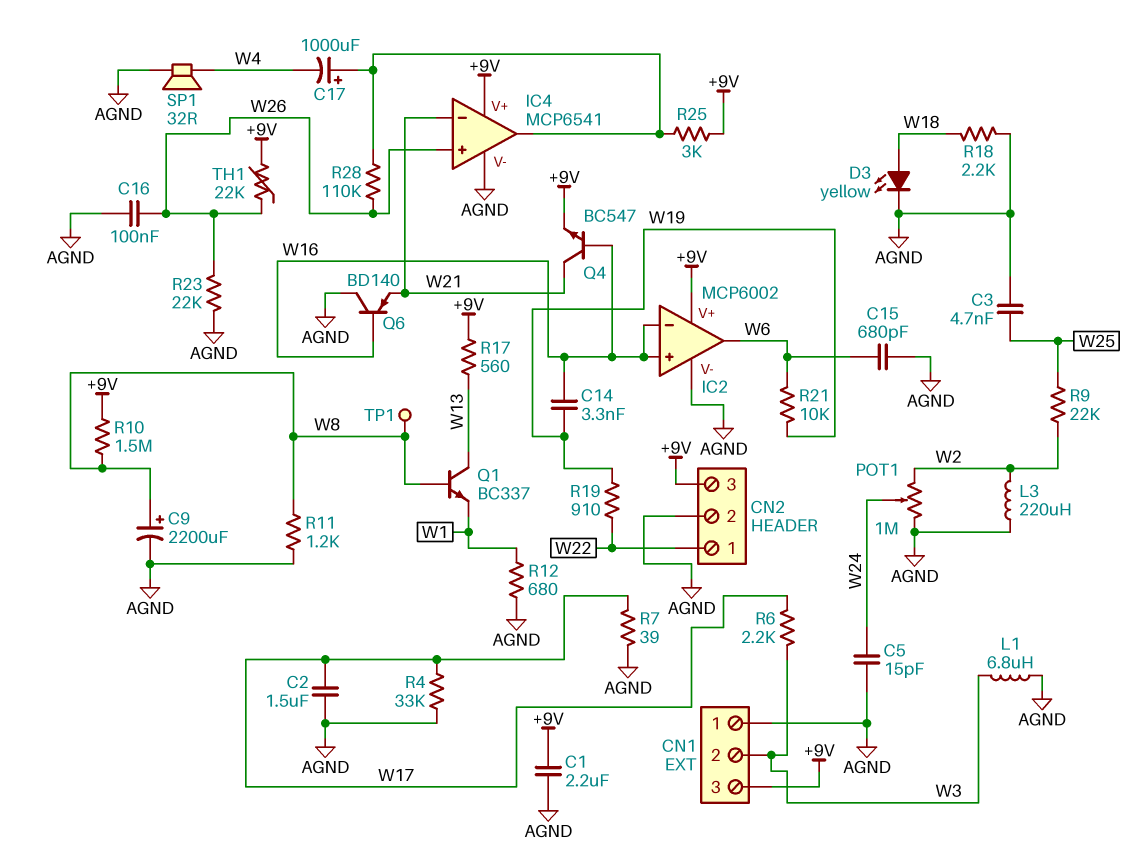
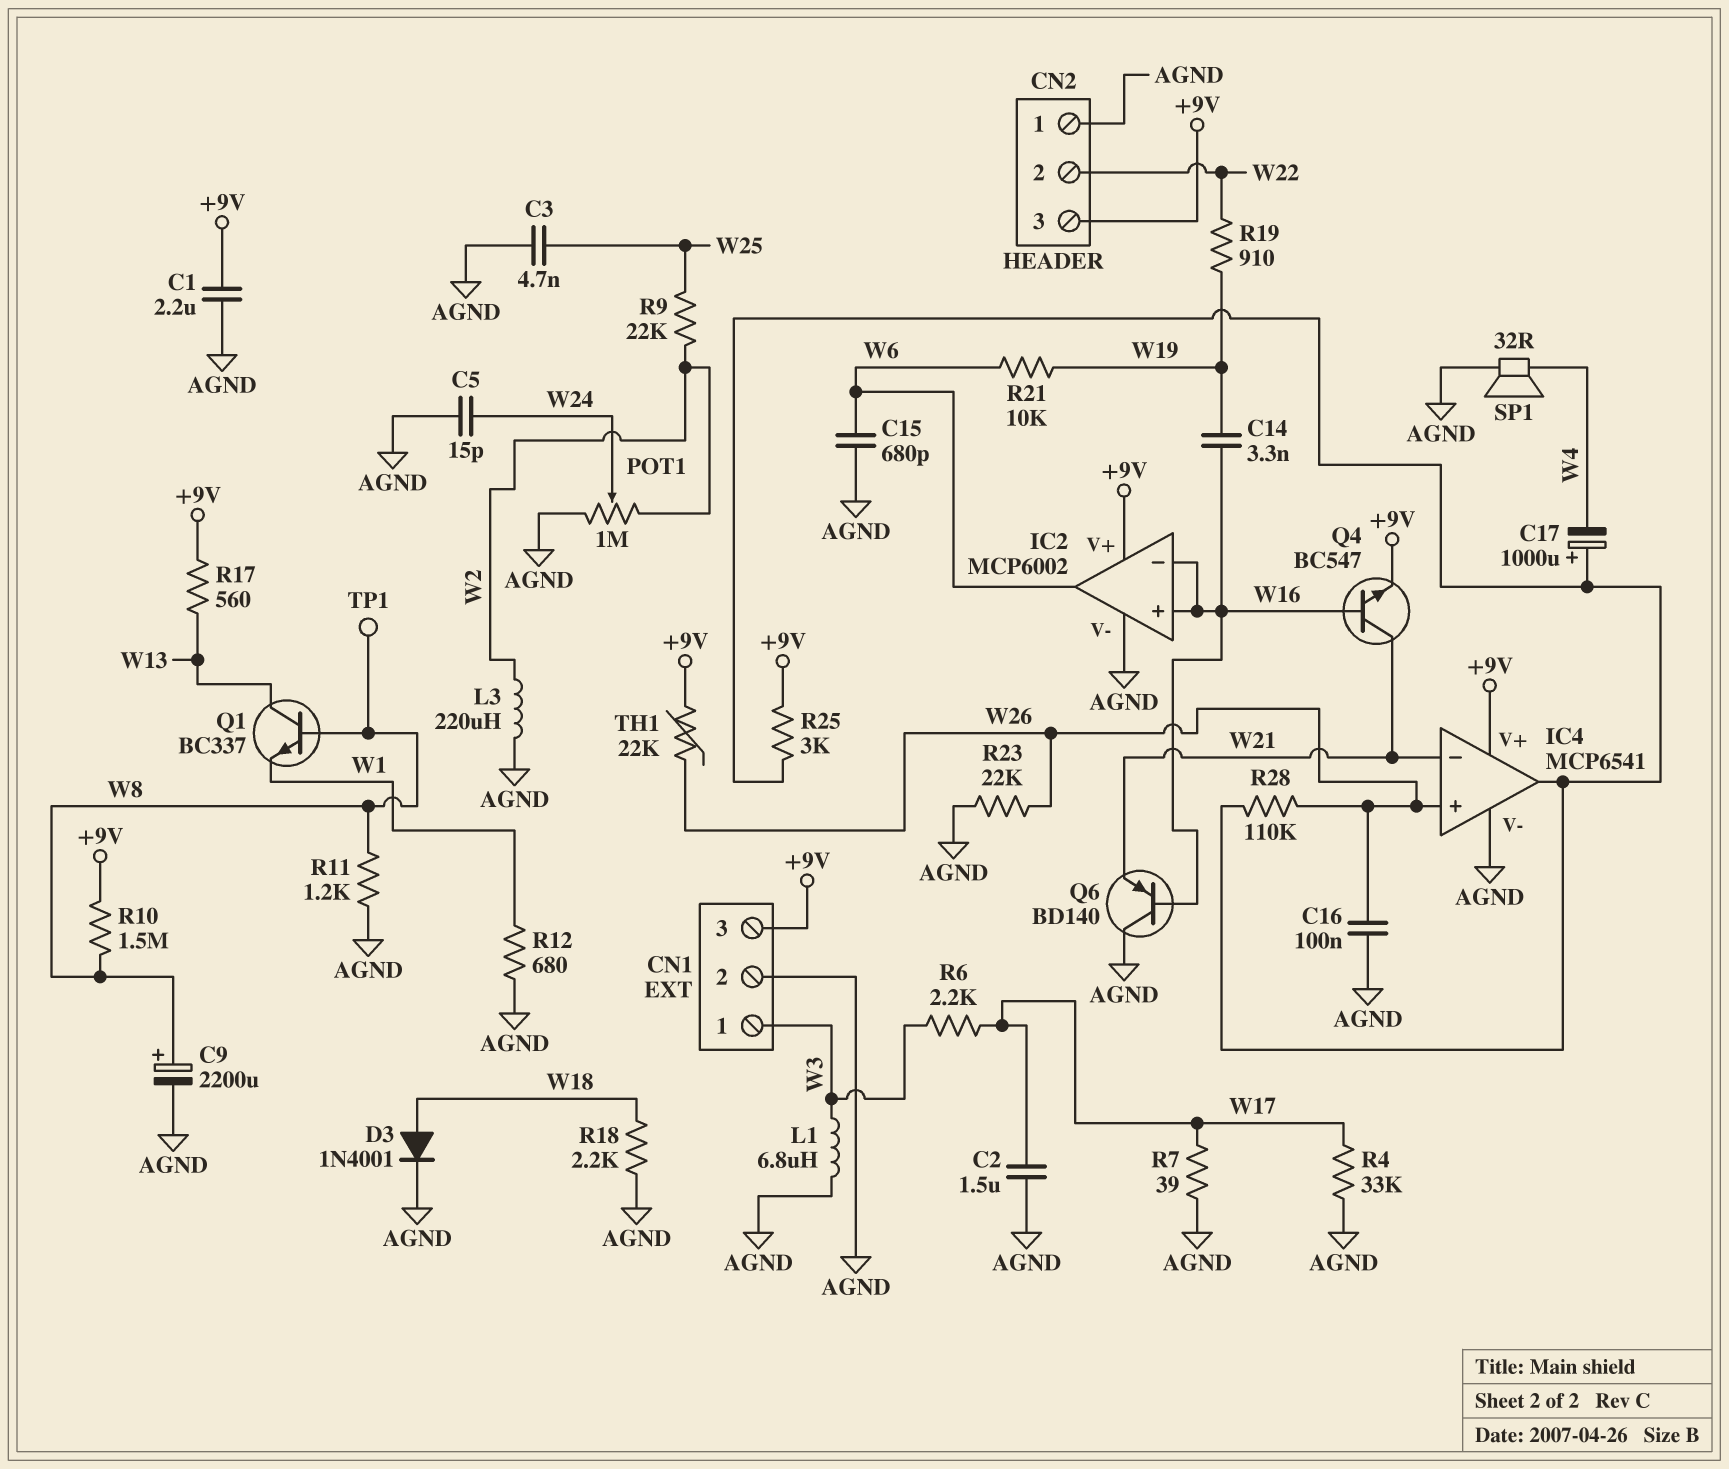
CN1 pin 1: AGND -> W3
CN1 pin 2: W3 -> AGND
CN2 pin 1: W22 -> AGND
CN2 pin 2: AGND -> W22
D3: LED yellow (A W18, K AGND) -> diode 1N4001 (A W18, K AGND)

